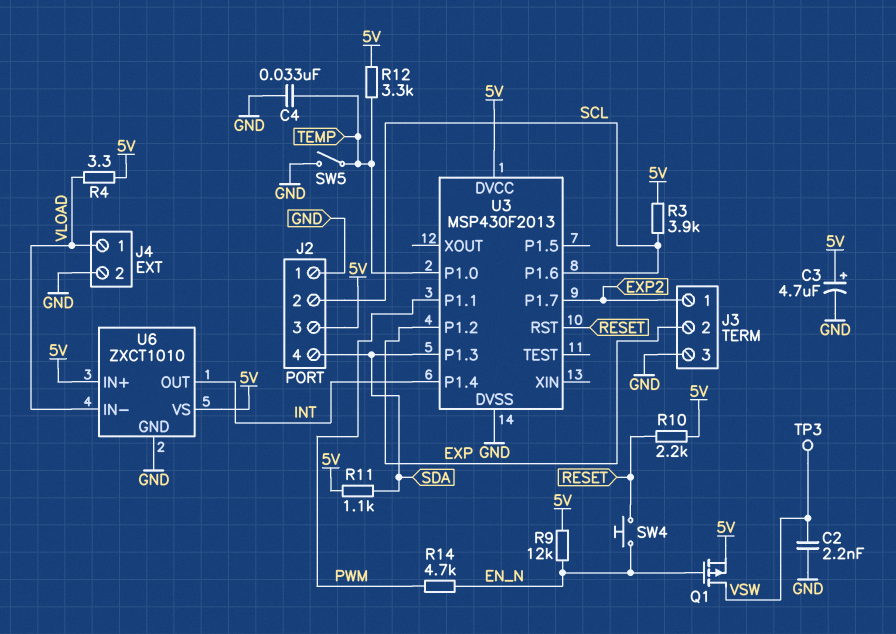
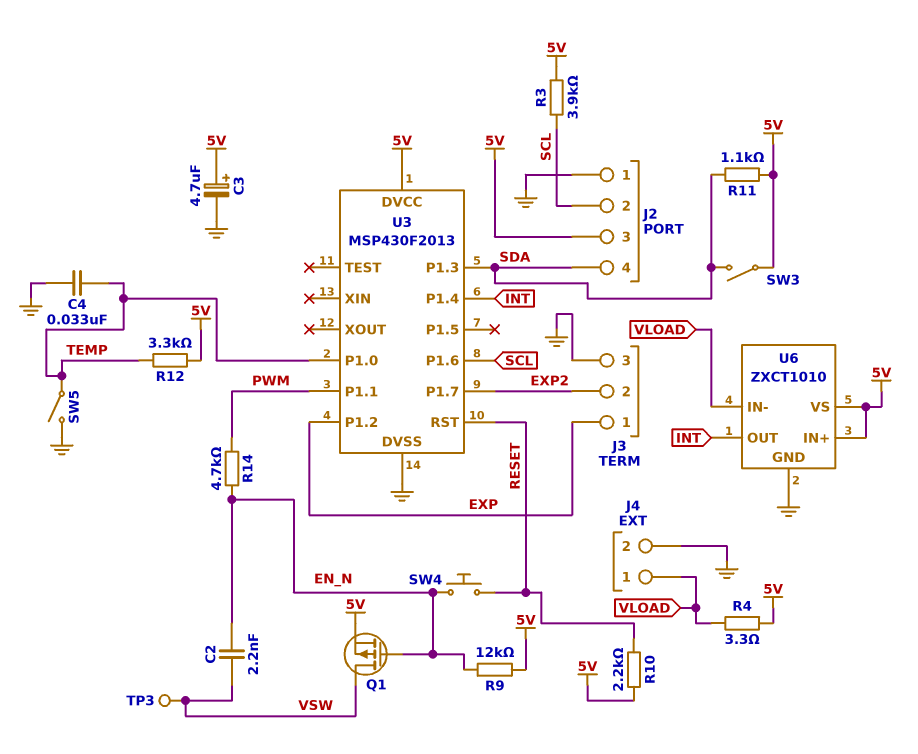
C2: 2.2nF (GND, VSW) -> 2.2nF (EN_N, VSW)
J3 pin 1: EXP2 -> EXP
J3 pin 2: EXP -> EXP2
SW3: none -> switch (5V, SDA)

